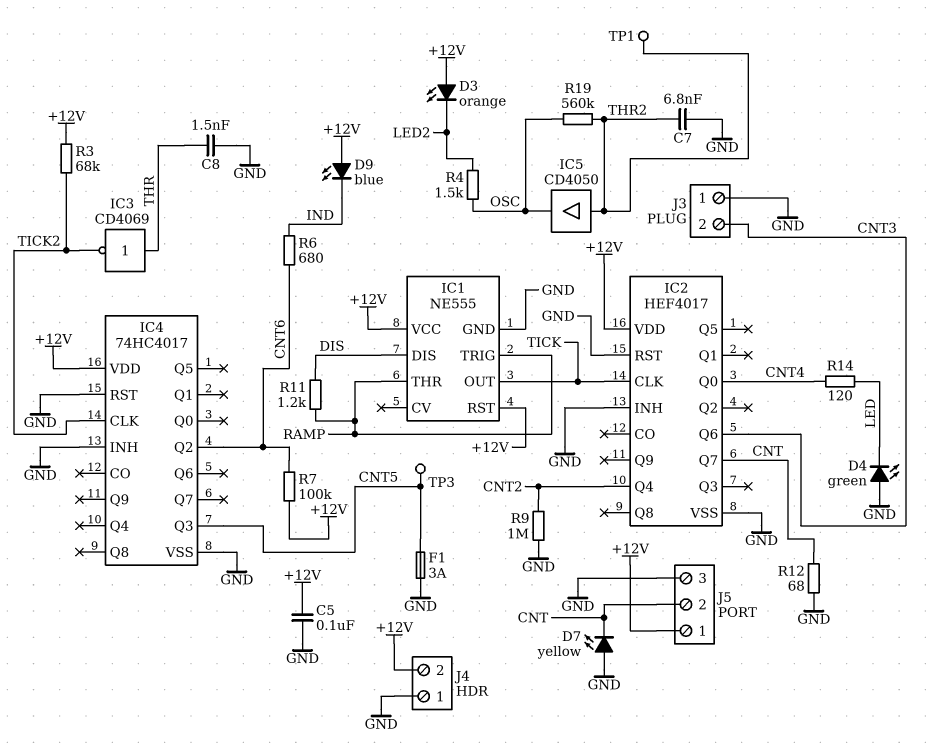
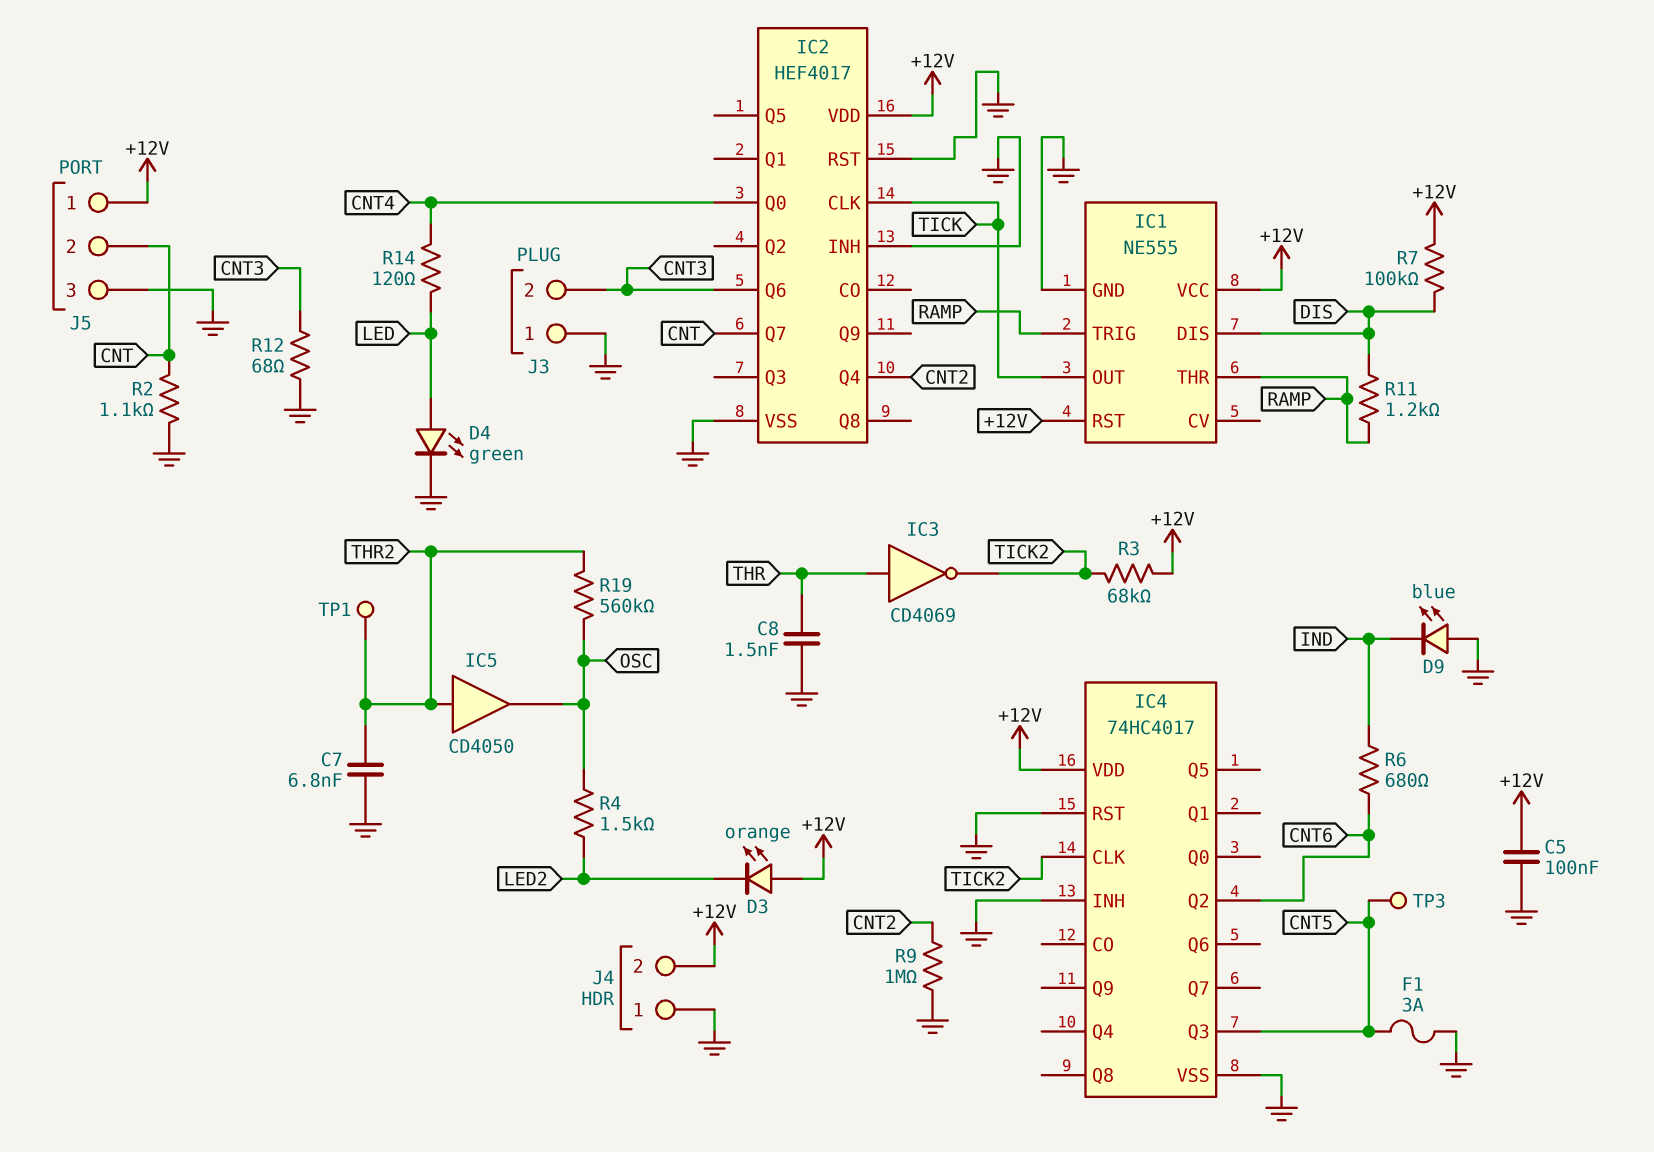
D4: LED green (A GND, K LED) -> LED green (A LED, K GND)
D7: LED yellow (A GND, K CNT) -> none
D9: LED blue (A +12V, K IND) -> LED blue (A GND, K IND)
R2: none -> 1.1k (CNT, GND)
R7: 100k (+12V, CNT6) -> 100k (+12V, DIS)
R12: 68 (CNT, GND) -> 68 (CNT3, GND)

